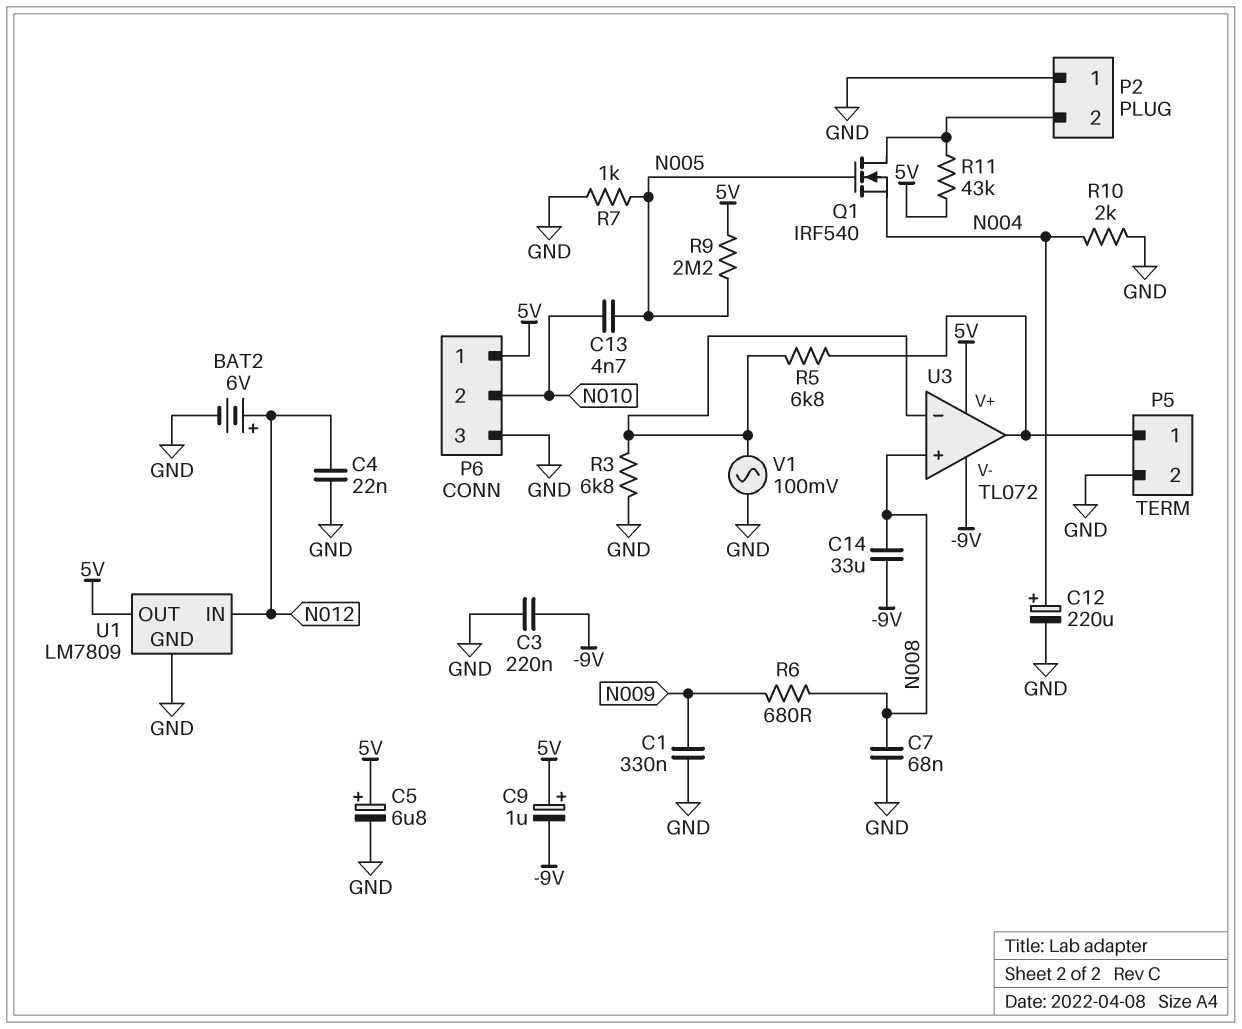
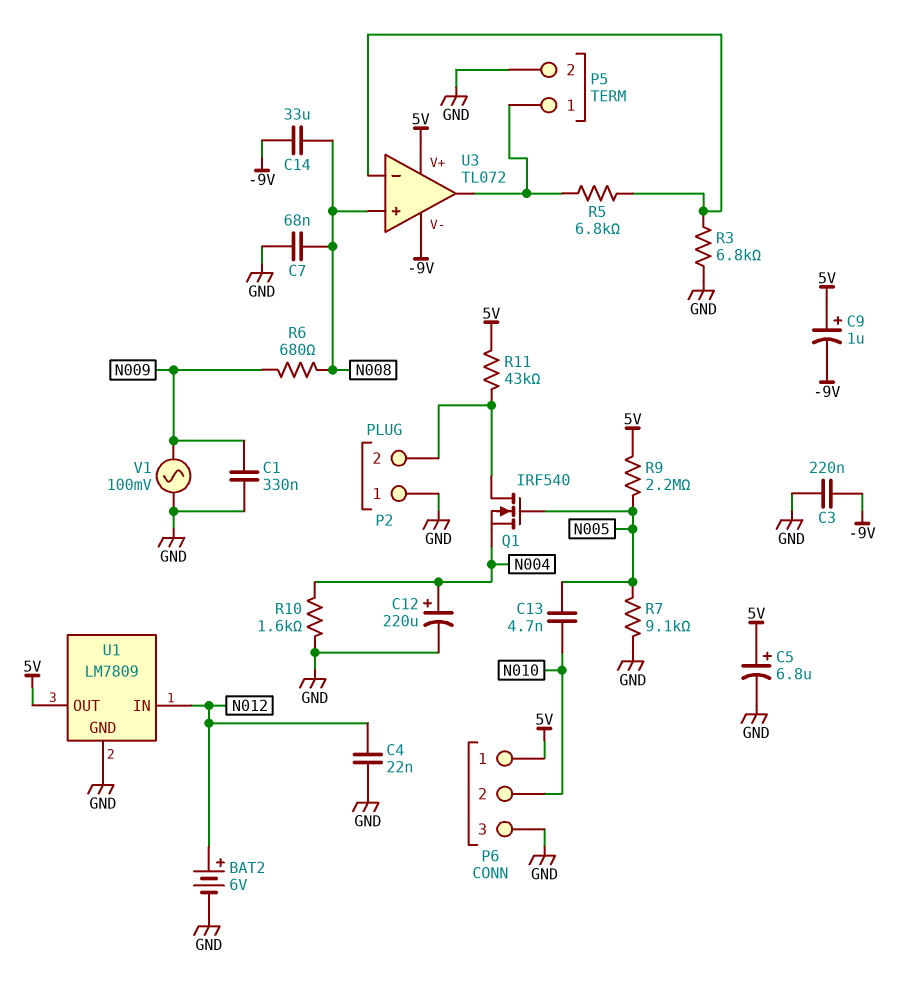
R7: 1k (GND, N005) -> 9.1k (GND, N005)
R10: 2k (GND, N004) -> 1.6k (GND, N004)
V1: AC 100mV (GND, U3/in-) -> AC 100mV (GND, N009)

